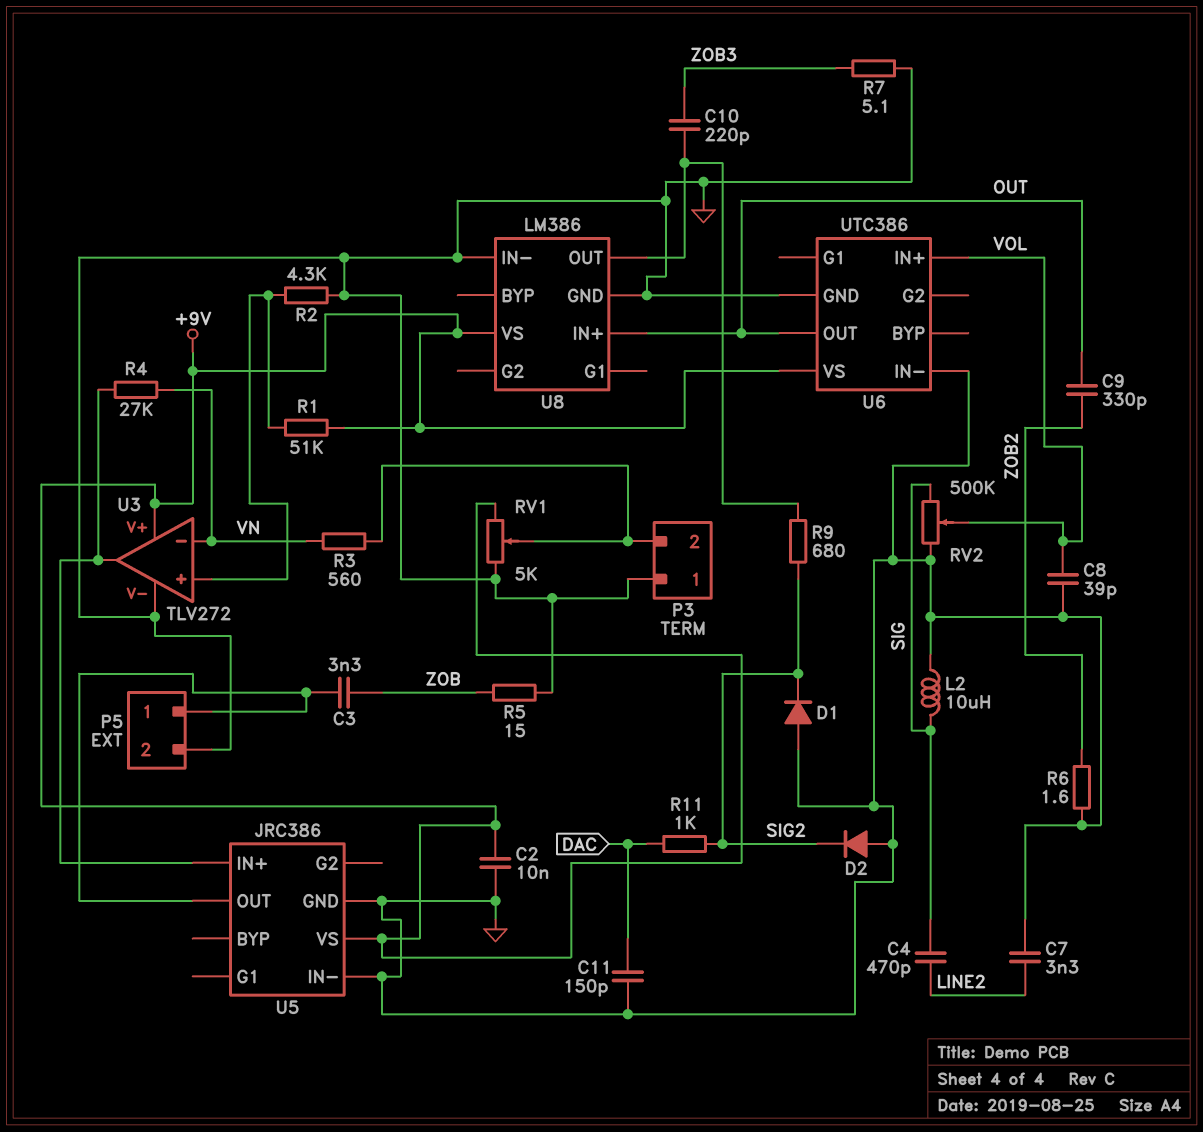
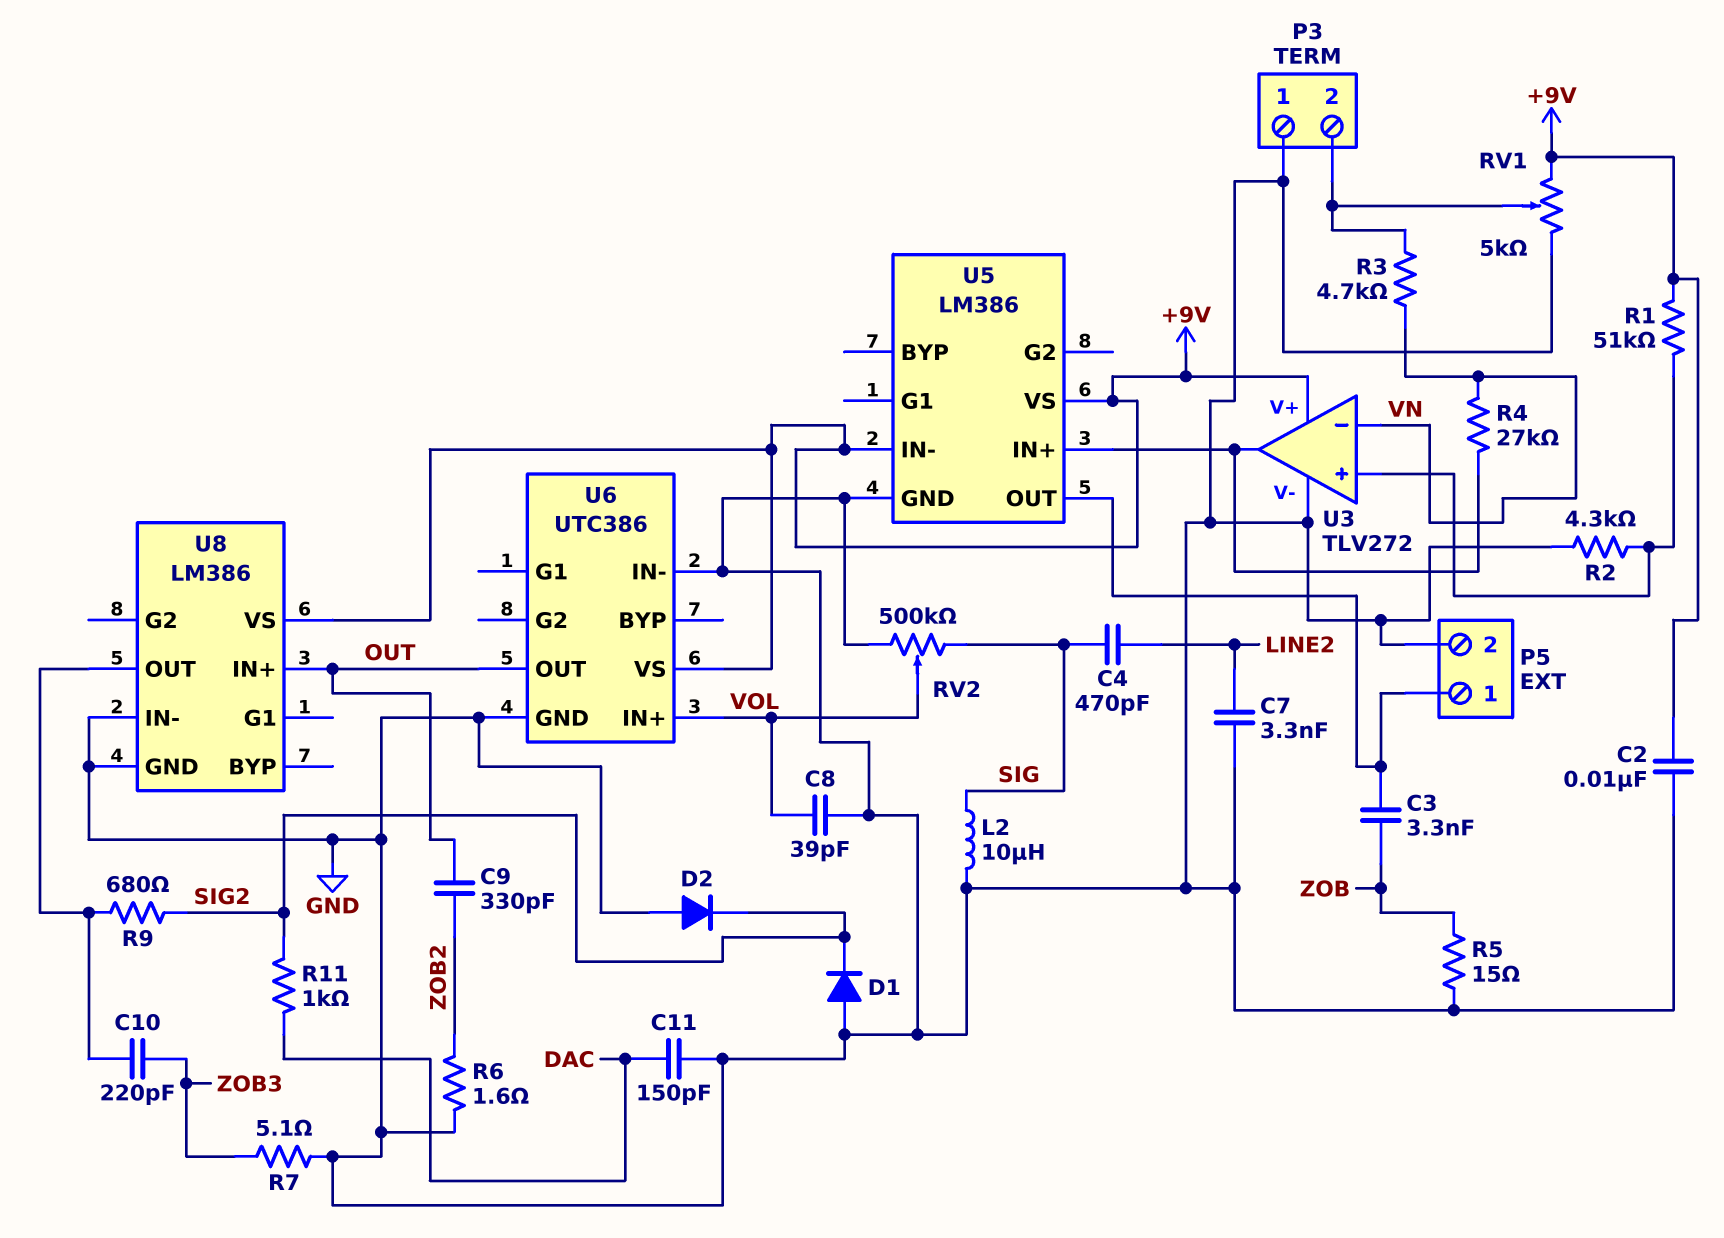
R3: 560 (P3/2, VN) -> 4.7k (P3/2, VN)
U5: JRC386 -> LM386
U5 pin IN-: GND -> +9V

